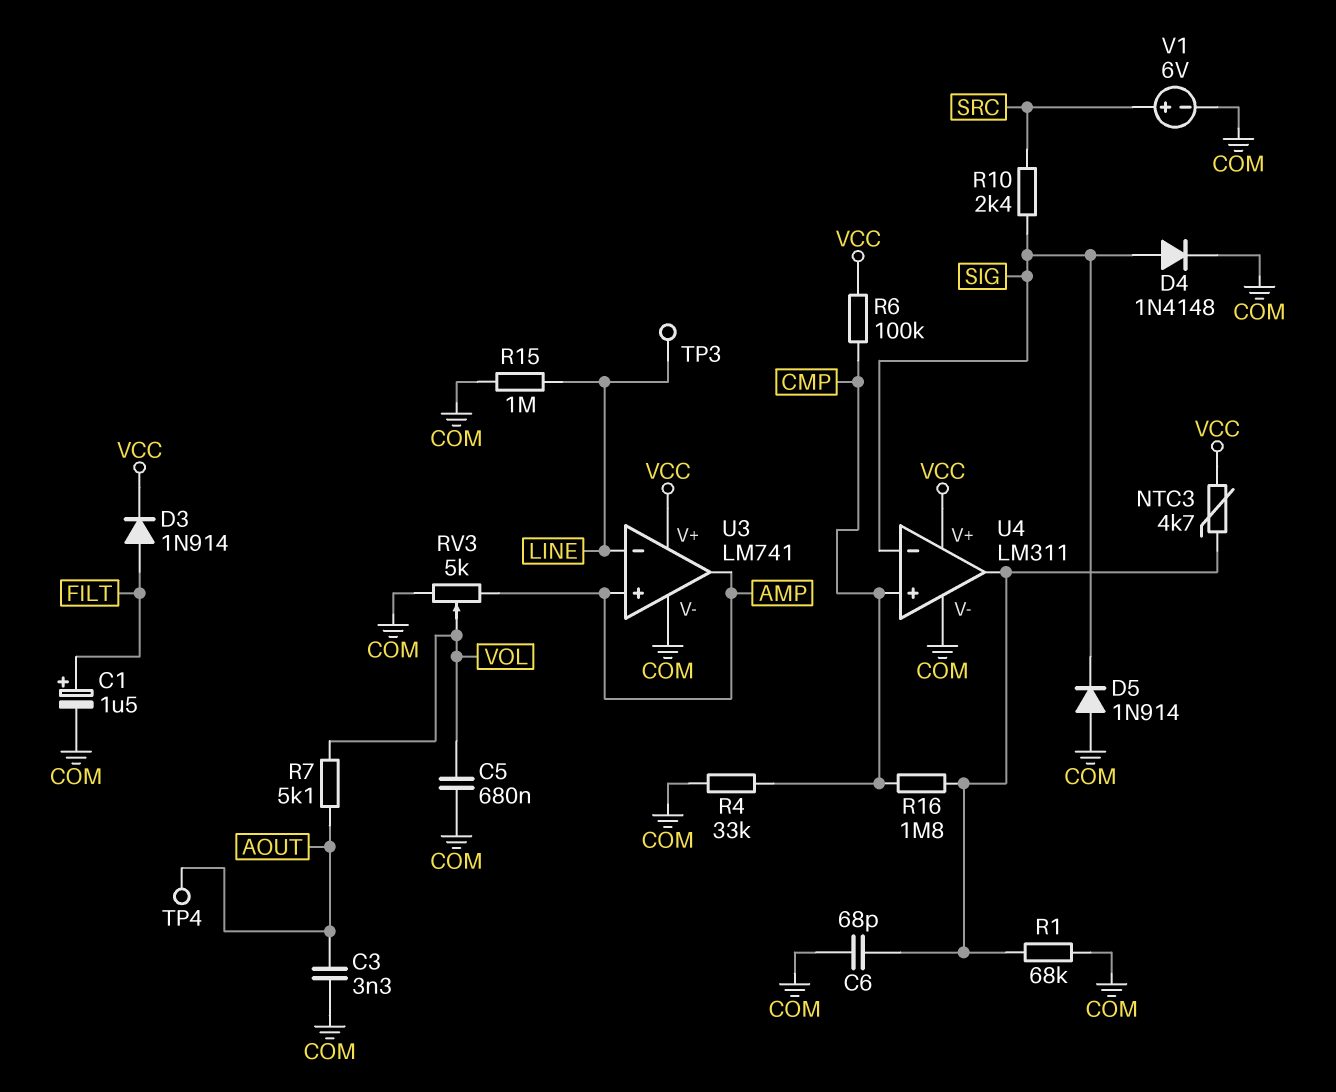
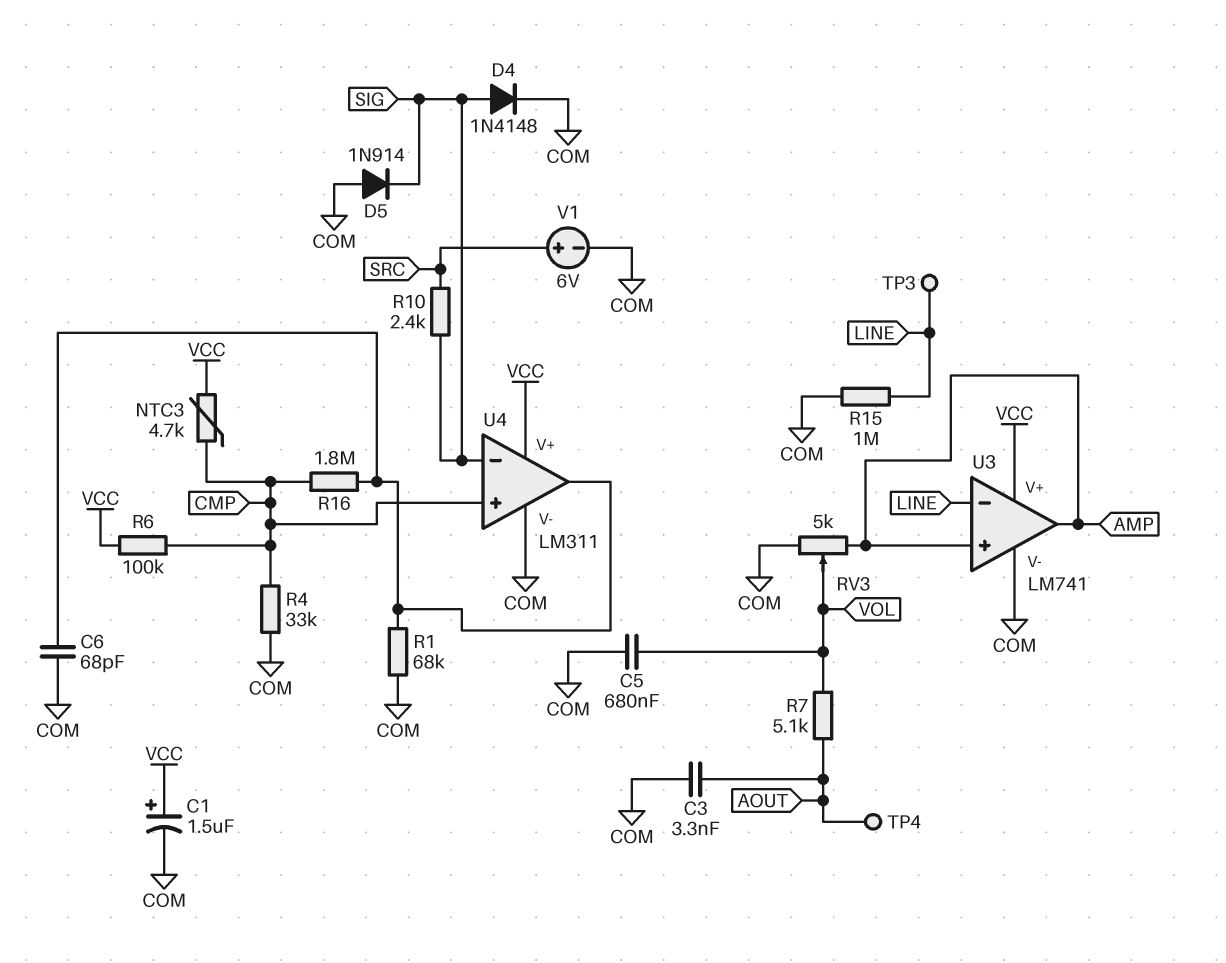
C1: 1.5uF (plus FILT, minus COM) -> 1.5uF (plus VCC, minus COM)
D3: diode 1N914 (A FILT, K VCC) -> none
NTC3: 4.7k (U4/out, VCC) -> 4.7k (CMP, VCC)

